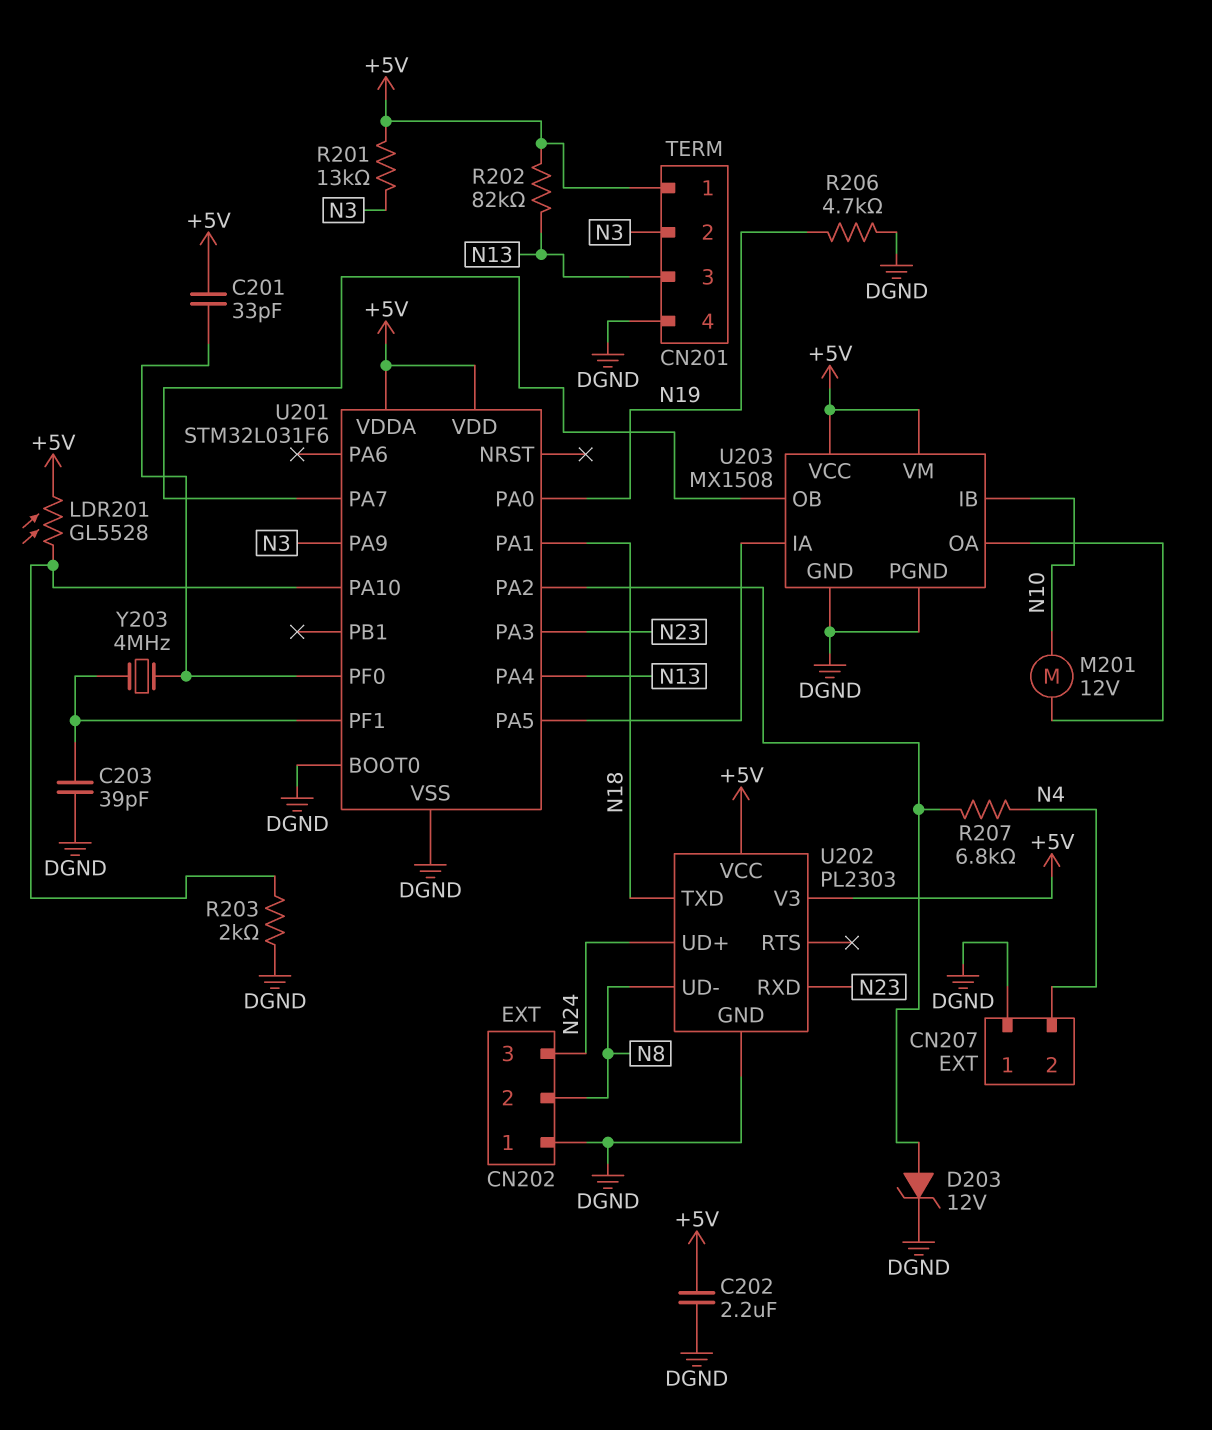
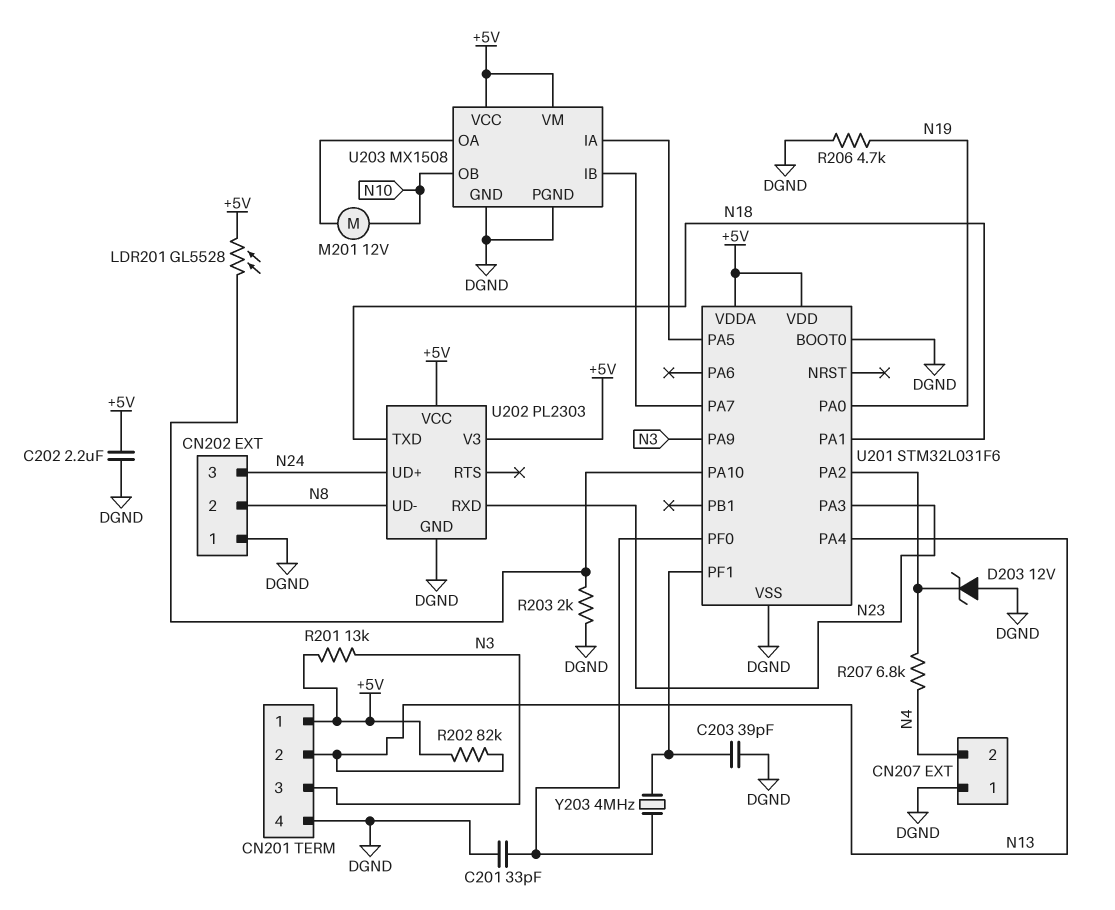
C201: 33pF (+5V, U201/PF0) -> 33pF (DGND, U201/PF0)
CN201 pin 2: N3 -> N13
CN201 pin 3: N13 -> N3
D203: zener 12V (A U201/PA2, K DGND) -> zener 12V (A DGND, K U201/PA2)
U203 pin IB: N10 -> U201/PA7
U203 pin OB: U201/PA7 -> N10

